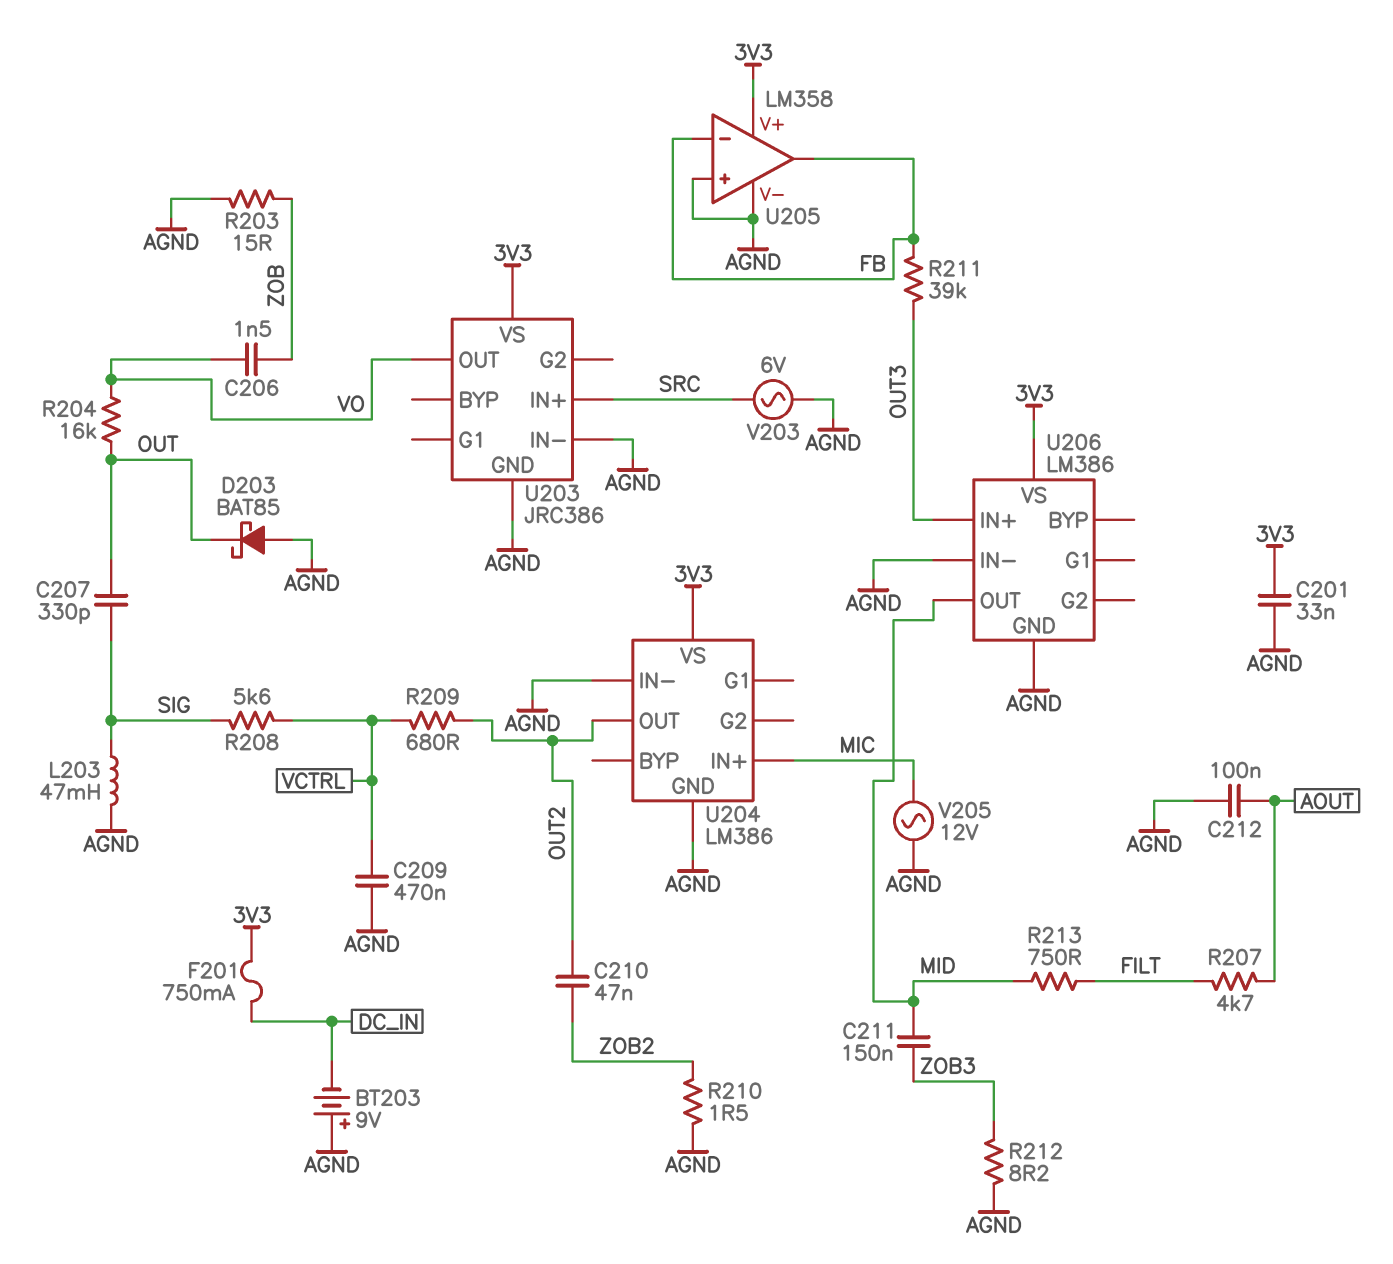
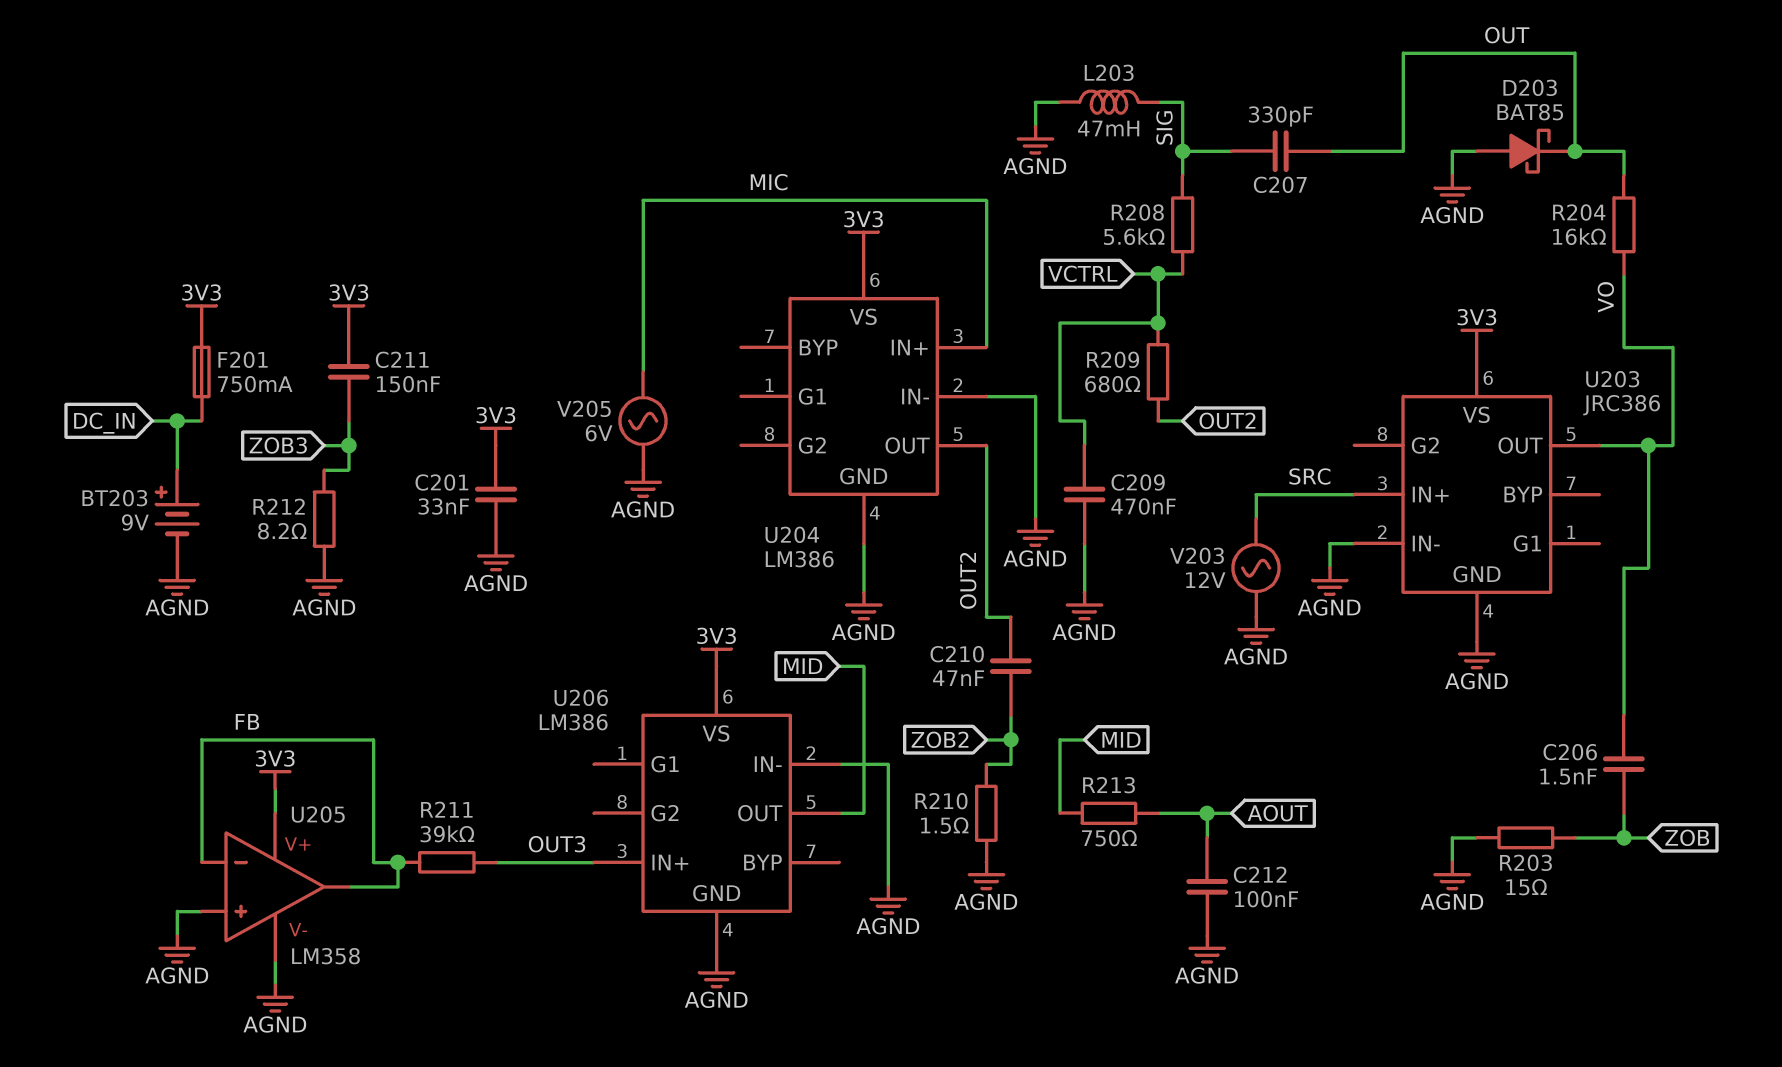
BT203: 9V (plus AGND, minus DC_IN) -> 9V (plus DC_IN, minus AGND)
C211: 150nF (MID, ZOB3) -> 150nF (3V3, ZOB3)
R207: 4.7k (AOUT, FILT) -> none
R213: 750 (FILT, MID) -> 750 (AOUT, MID)
V203: AC 6V (AGND, SRC) -> AC 12V (AGND, SRC)
V205: AC 12V (AGND, MIC) -> AC 6V (AGND, MIC)

